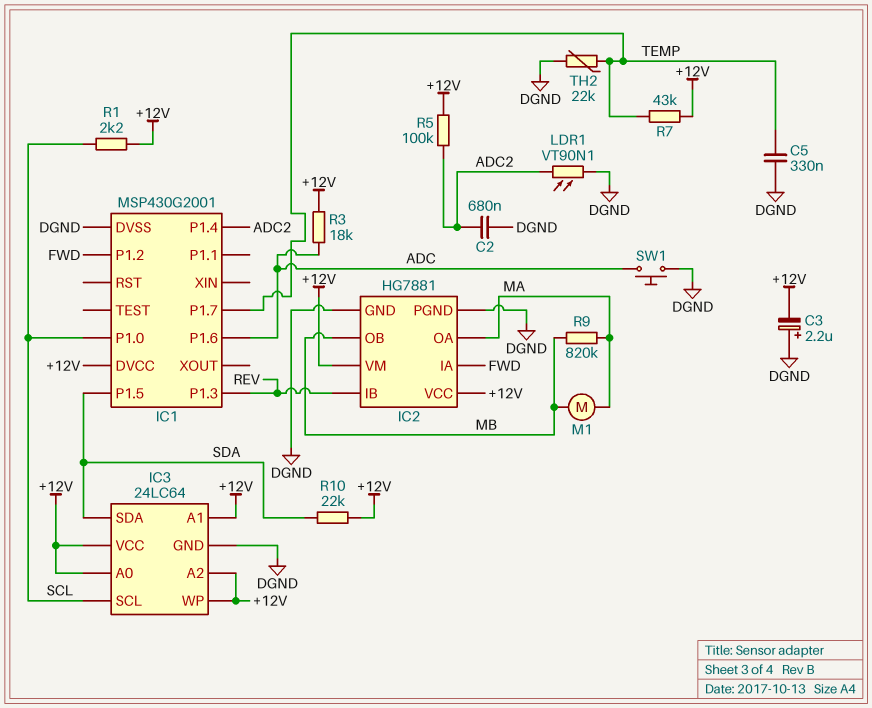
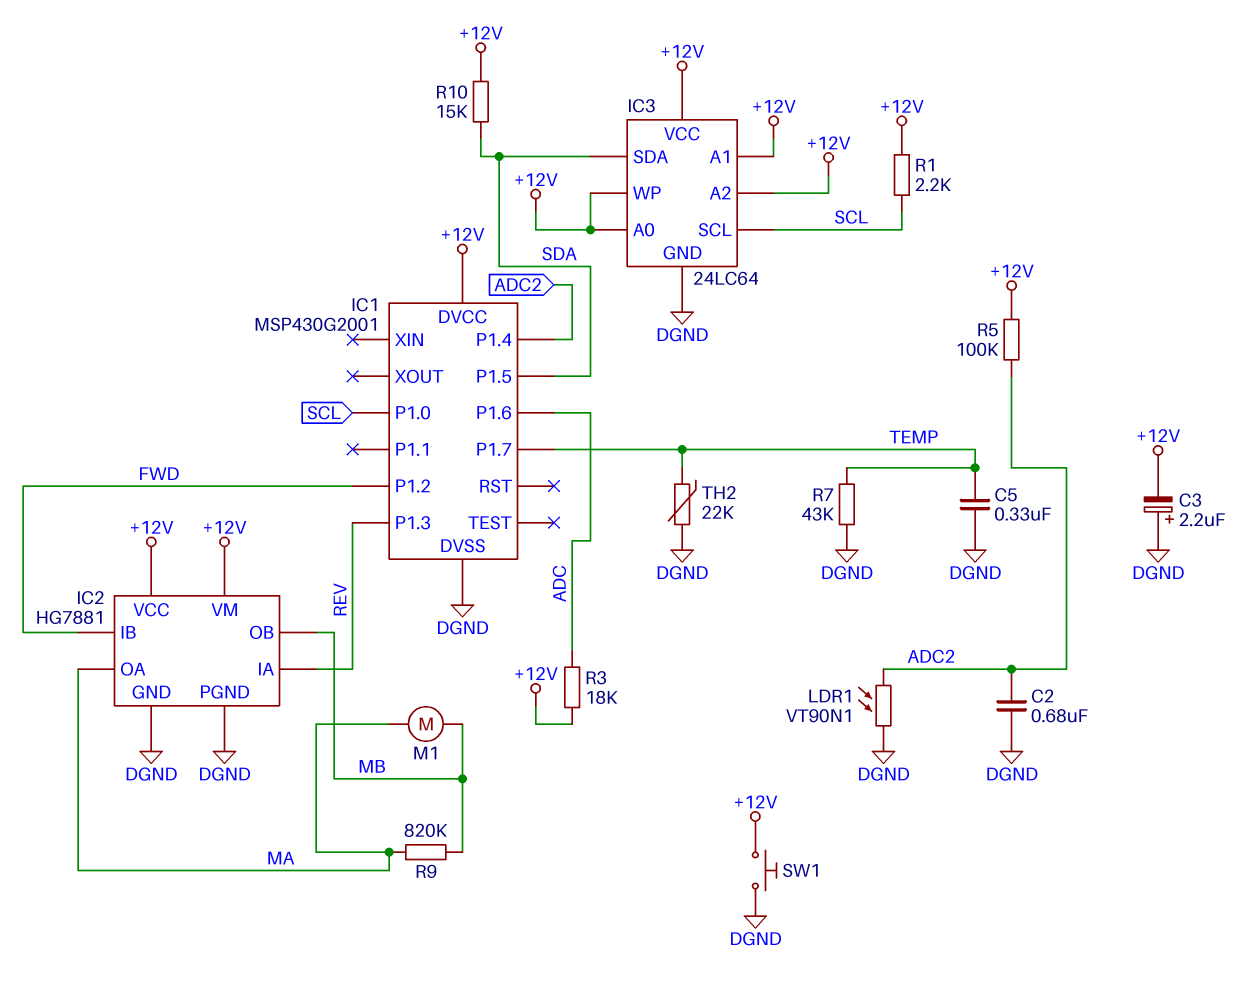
IC2 pin IA: FWD -> REV
IC2 pin IB: REV -> FWD
R7: 43k (+12V, TEMP) -> 43k (DGND, TEMP)
R10: 22k (+12V, SDA) -> 15k (+12V, SDA)
SW1: button (ADC, DGND) -> button (+12V, DGND)

